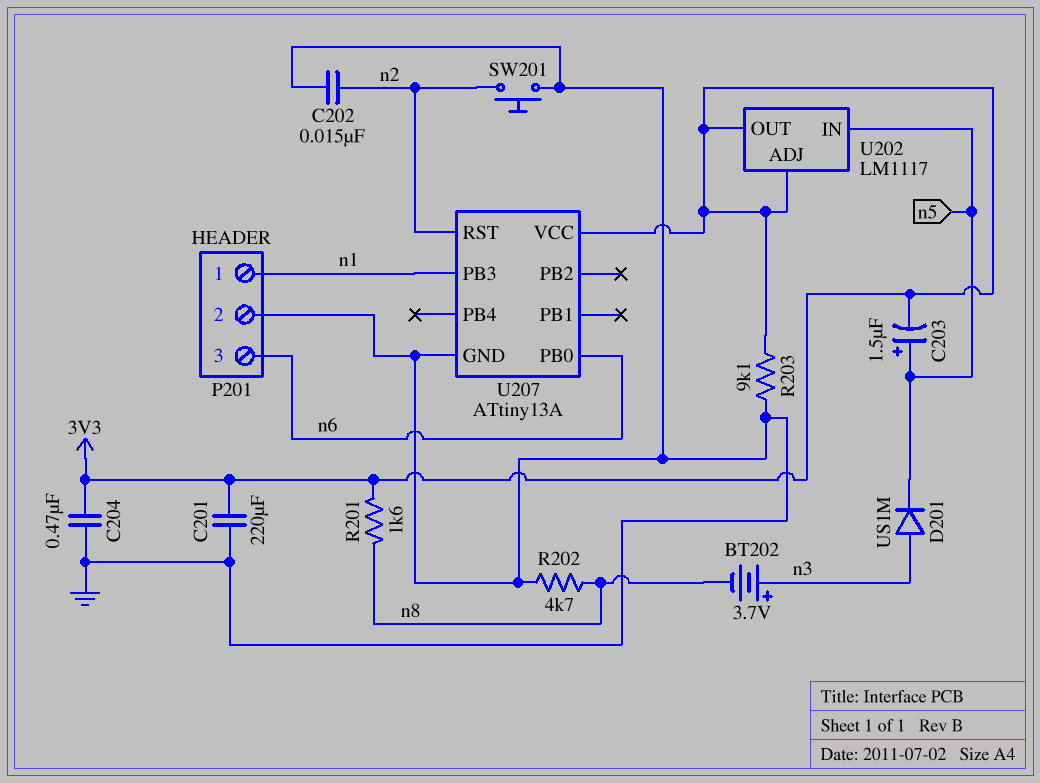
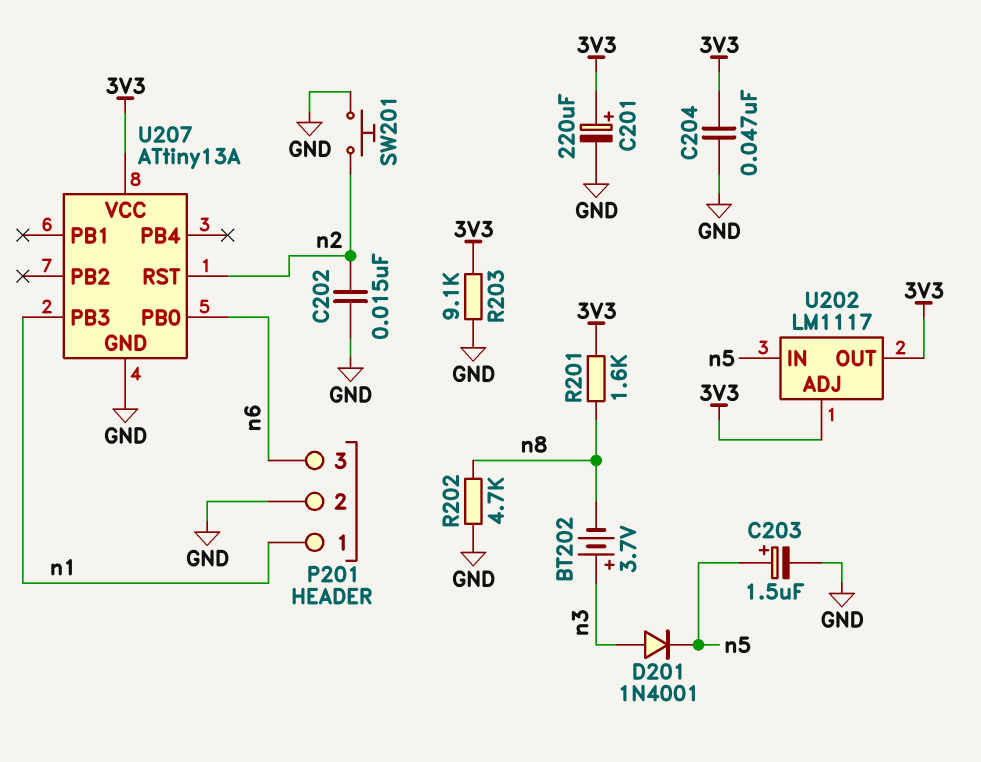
C201: 220uF (3V3, GND) -> 220uF (plus 3V3, minus GND)
C203: 1.5uF (plus n5, minus 3V3) -> 1.5uF (plus n5, minus GND)
C204: 470nF (3V3, GND) -> 47nF (3V3, GND)
D201: diode US1M (A n3, K n5) -> diode 1N4001 (A n3, K n5)

